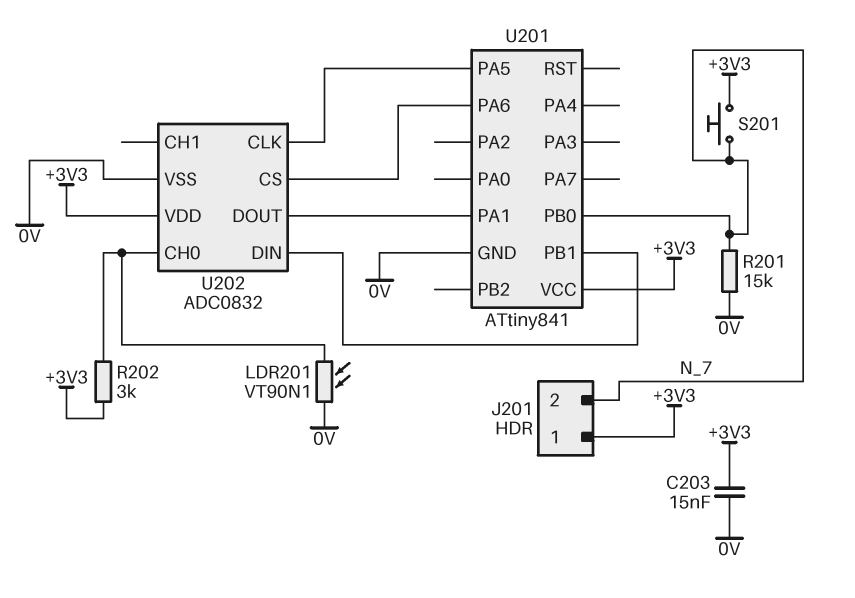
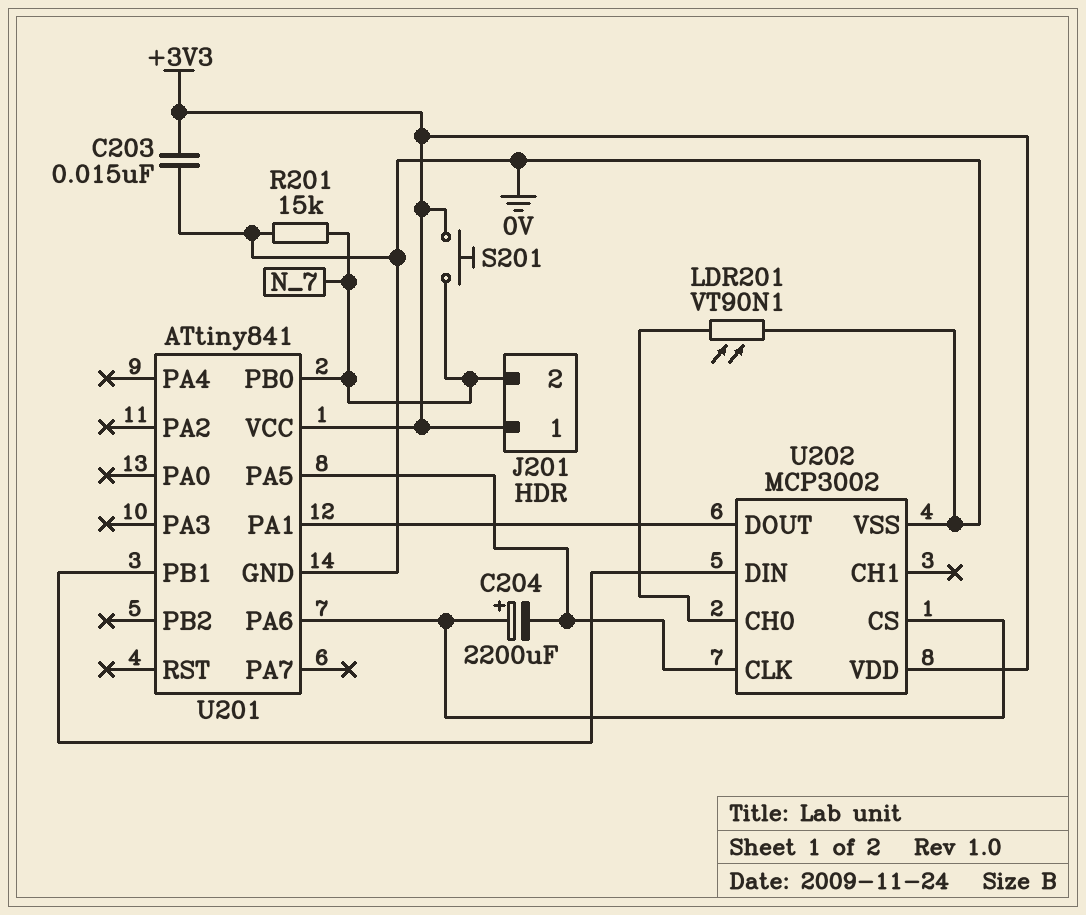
C204: none -> 2200uF (plus U201/PA6, minus U201/PA5)
R202: 3k (+3V3, U202/CH0) -> none
U202: ADC0832 -> MCP3002

